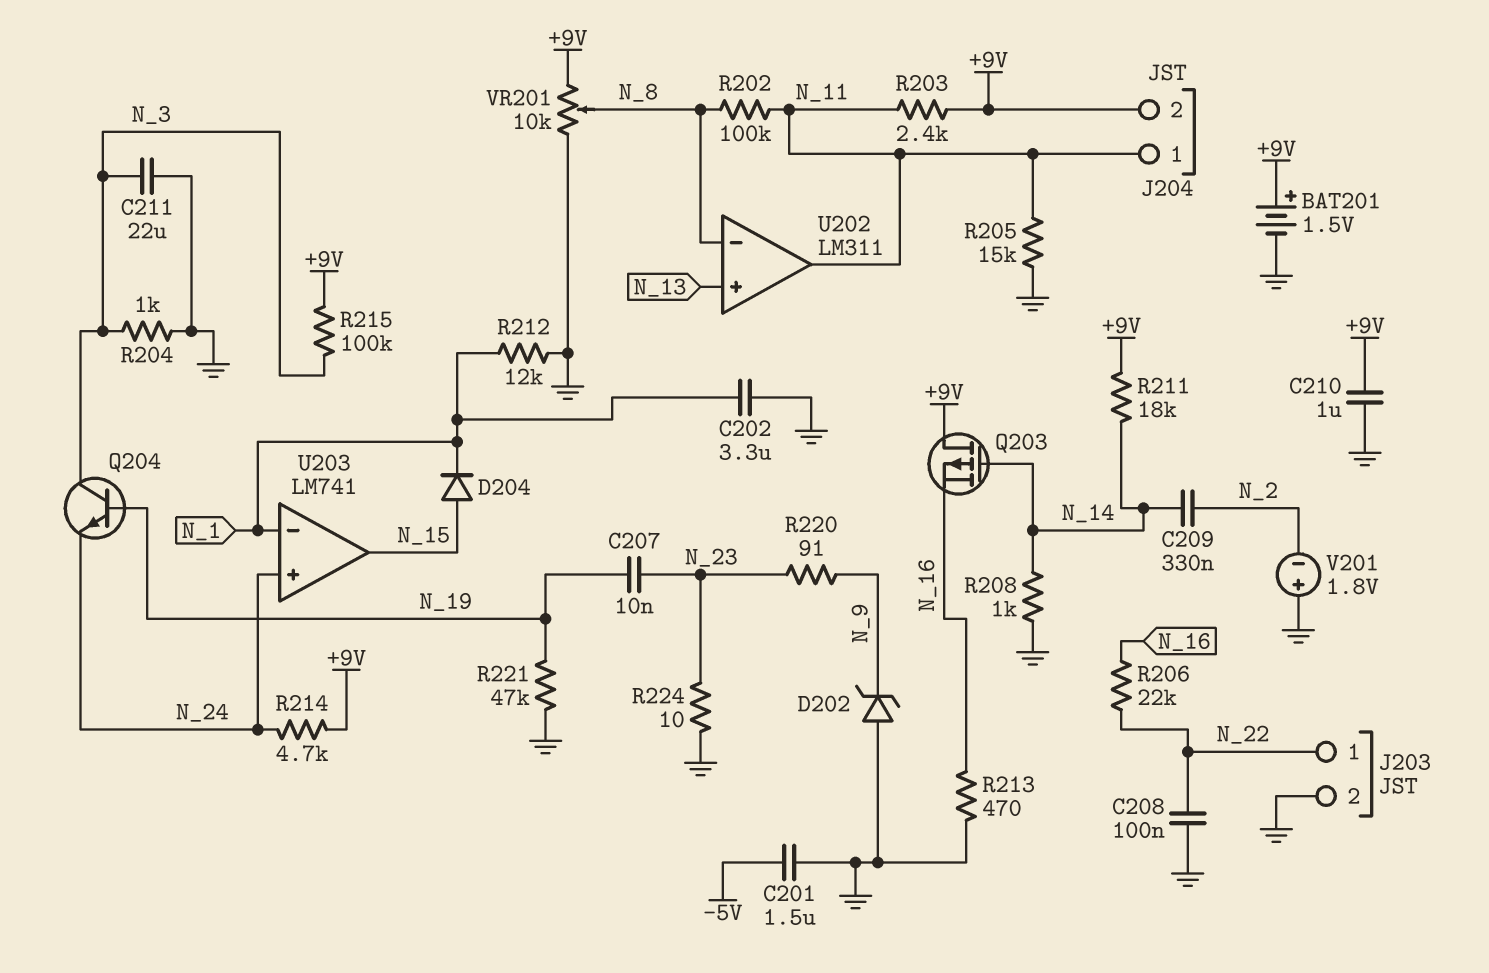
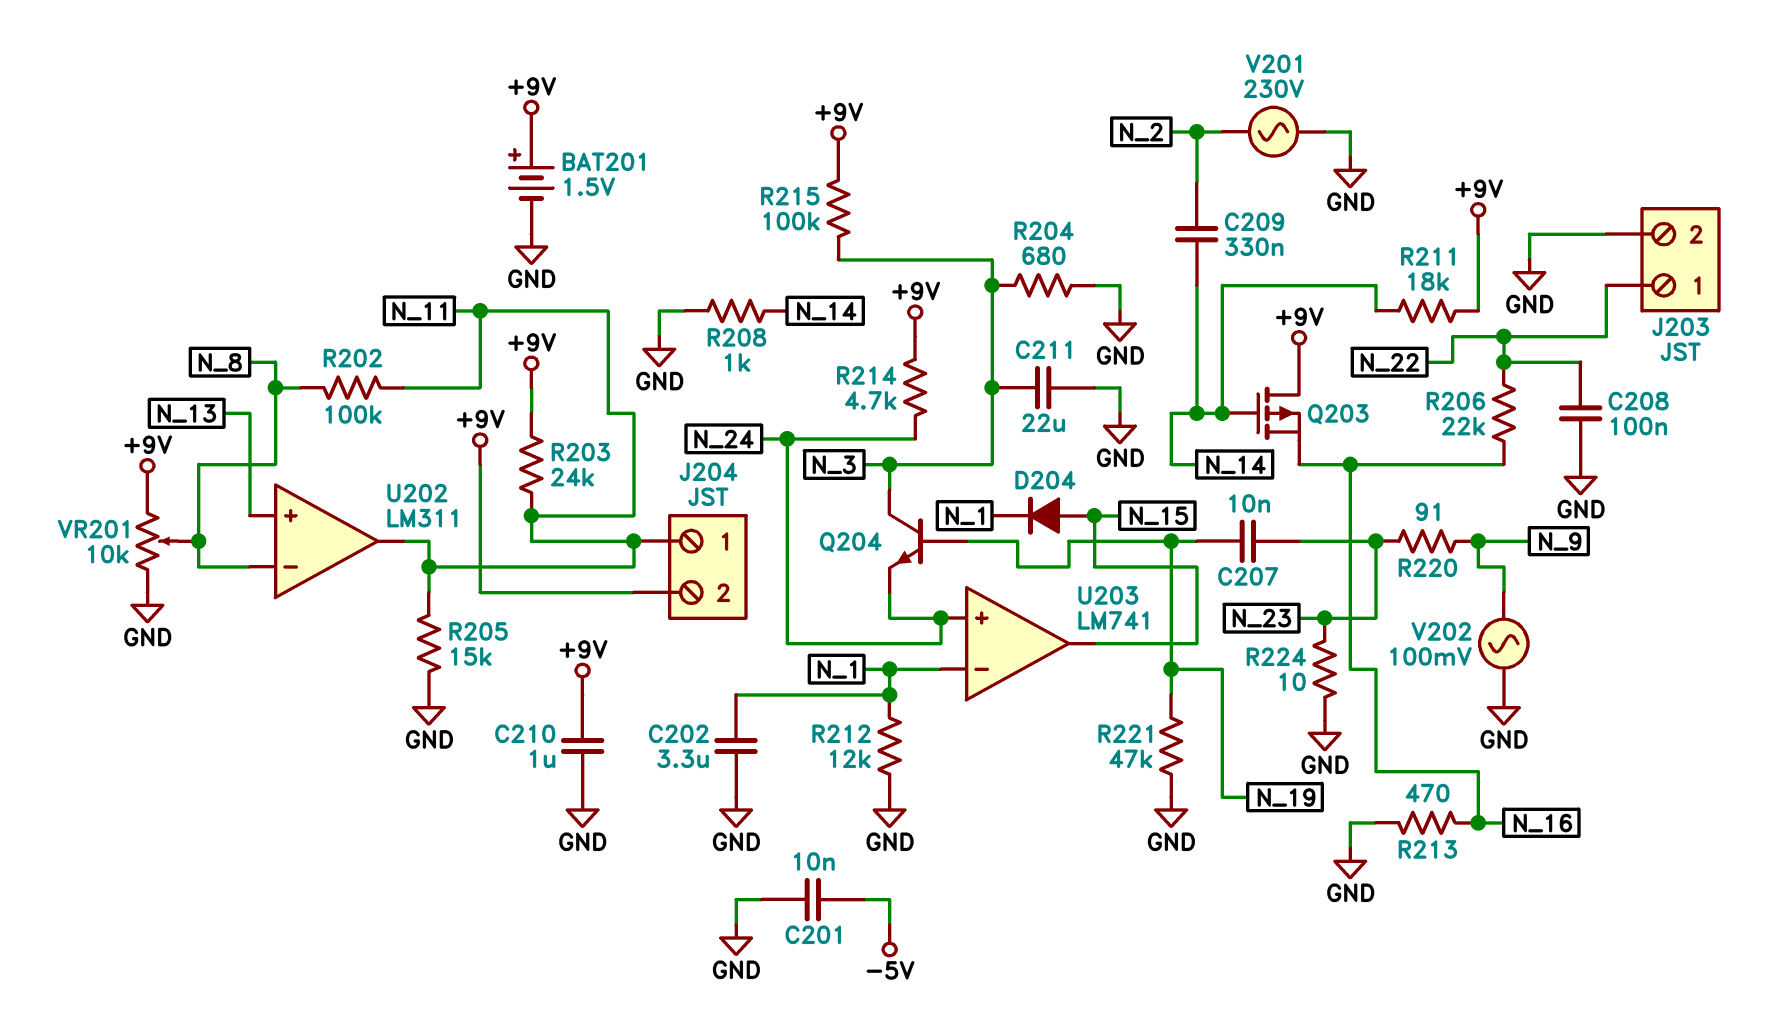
C201: 1.5uF (-5V, GND) -> 10nF (-5V, GND)
D202: zener (A GND, K N_9) -> none
R203: 2.4k (+9V, N_11) -> 24k (+9V, N_11)
R204: 1k (GND, N_3) -> 680 (GND, N_3)
V201: 1.8V (plus GND, minus N_2) -> AC 230V (GND, N_2)
V202: none -> AC 100mV (GND, N_9)

